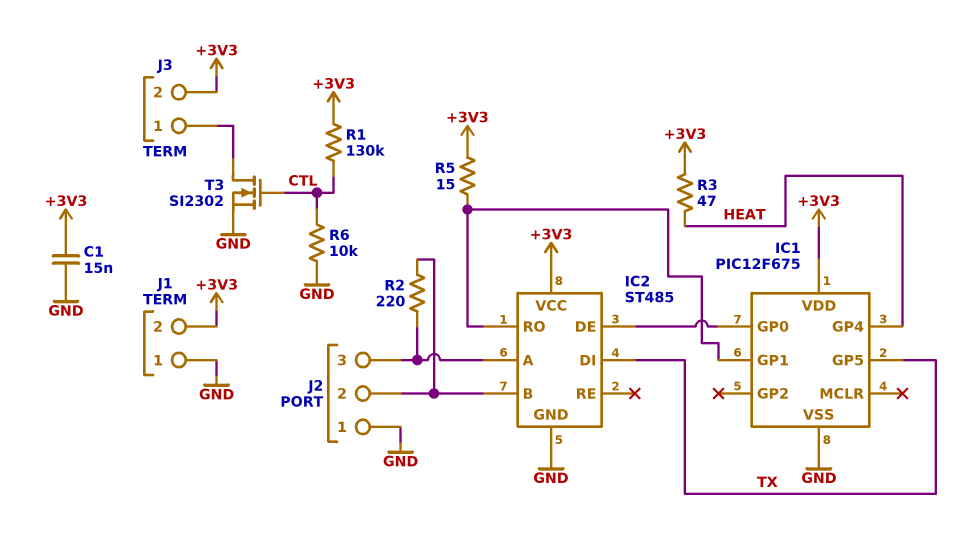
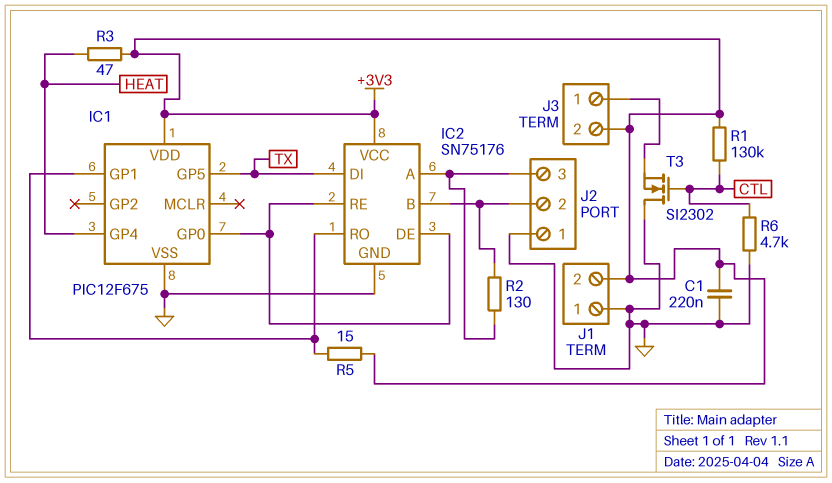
C1: 15nF (+3V3, GND) -> 220nF (+3V3, GND)
IC2: ST485 -> SN75176
IC2 pin RE: none -> IC1/GP0
R2: 220 (IC2/A, IC2/B) -> 130 (IC2/A, IC2/B)
R6: 10k (CTL, GND) -> 4.7k (CTL, GND)
T3: NMOS SI2302 (G CTL, D J3/1, S GND) -> NMOS SI2302 (G CTL, D GND, S J3/1)

